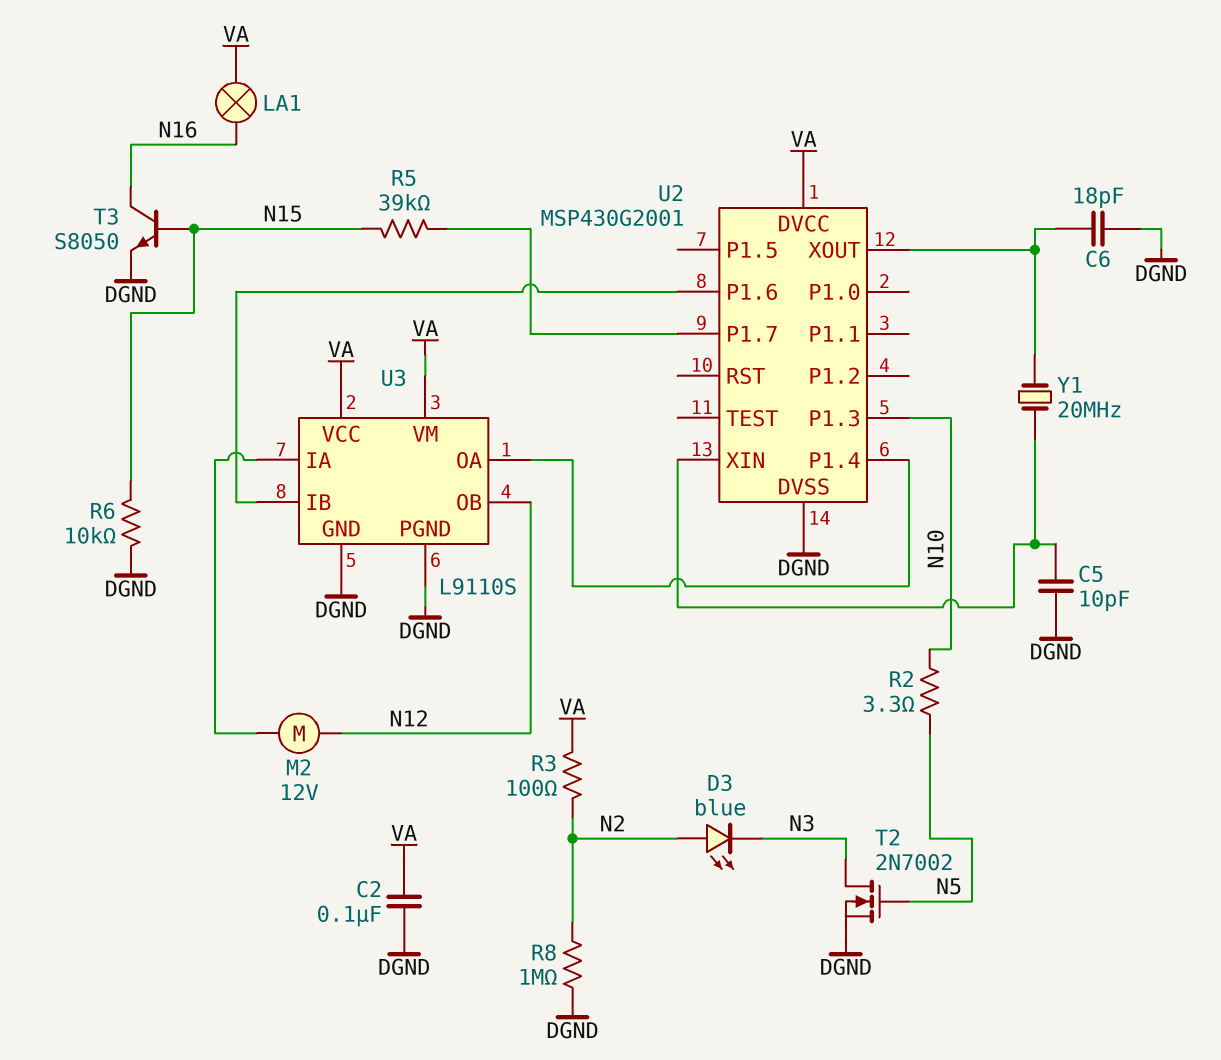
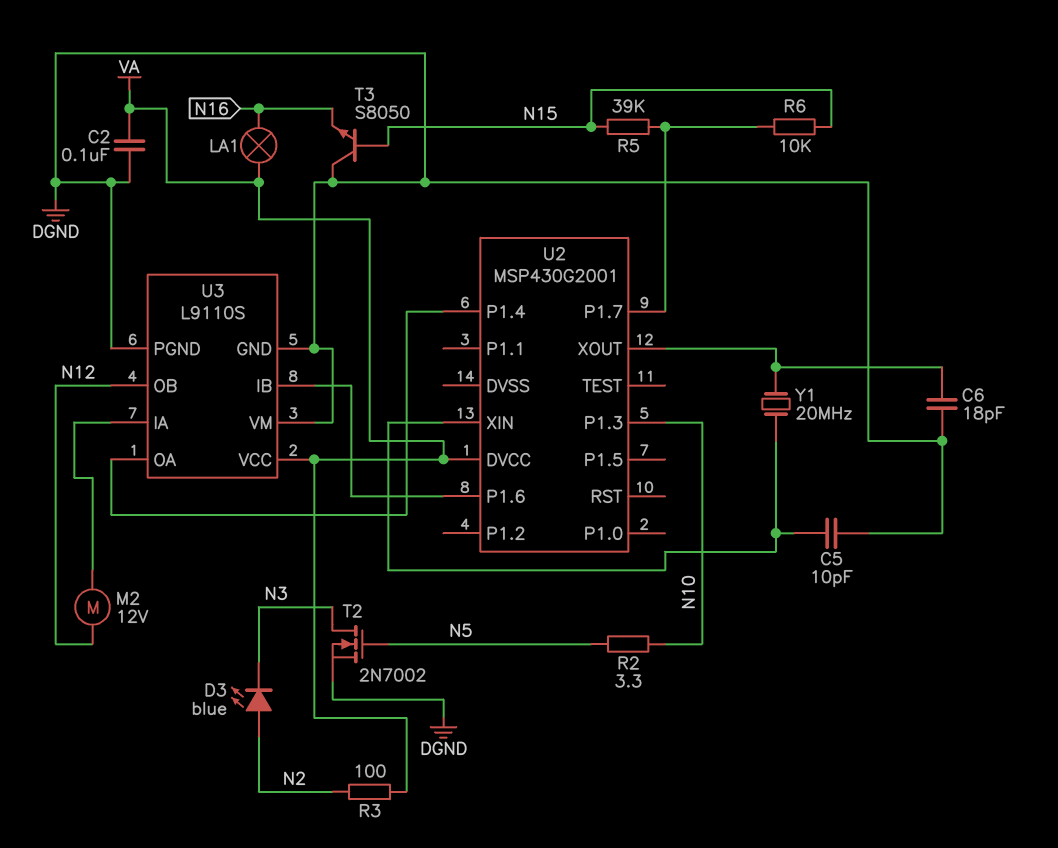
R6: 10k (DGND, N15) -> 10k (N15, U2/P1.7)
R8: 1M (DGND, N2) -> none
T3: NPN S8050 (B N15, C N16, E DGND) -> NPN S8050 (B N15, C DGND, E N16)
U2 pin DVSS: DGND -> none
U3 pin VM: VA -> DGND

